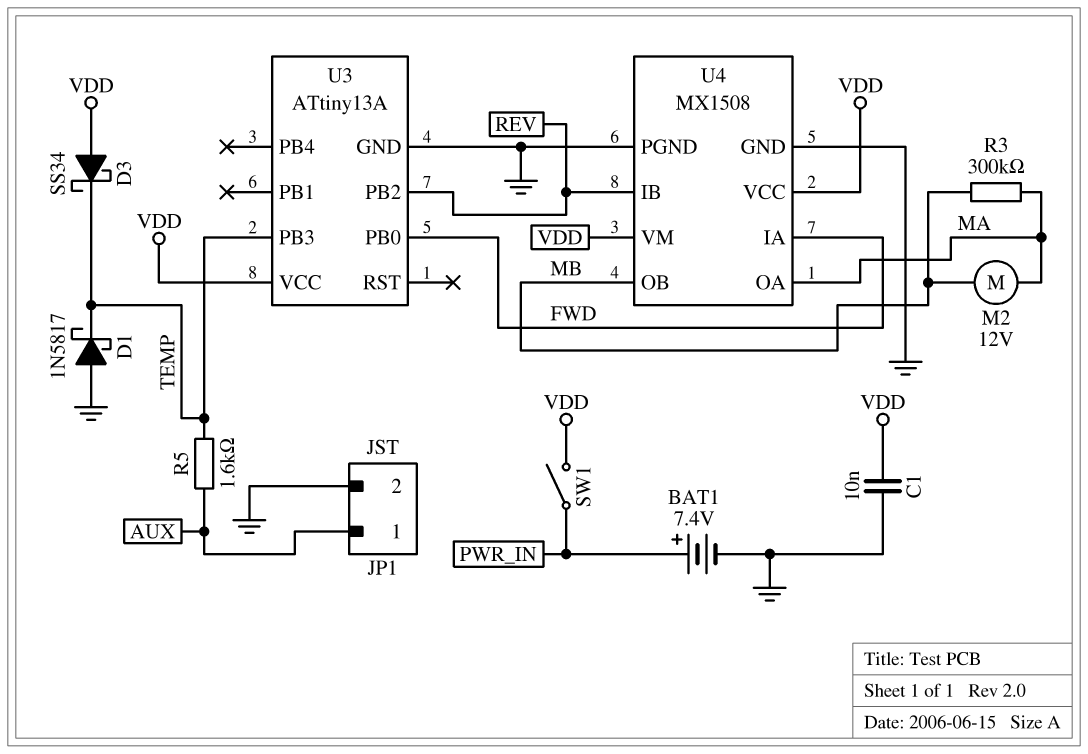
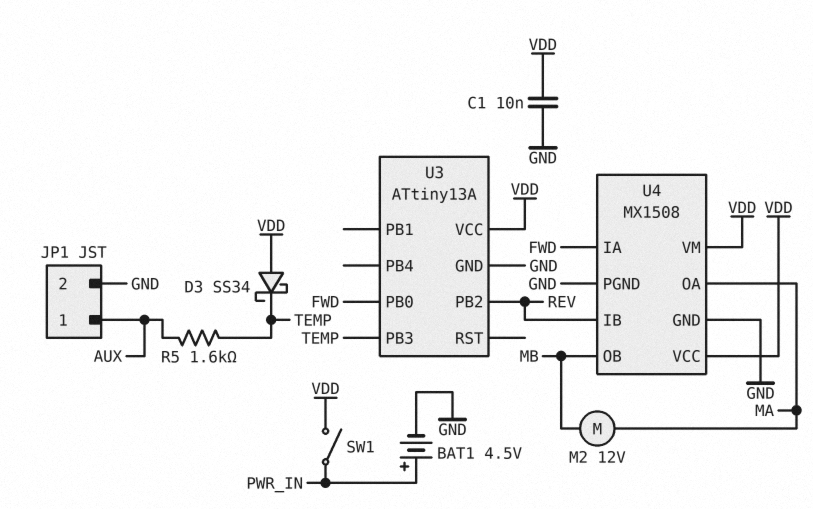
BAT1: 7.4V (plus PWR_IN, minus GND) -> 4.5V (plus PWR_IN, minus GND)
D1: schottky 1N5817 (A GND, K TEMP) -> none
R3: 300k (MA, MB) -> none

